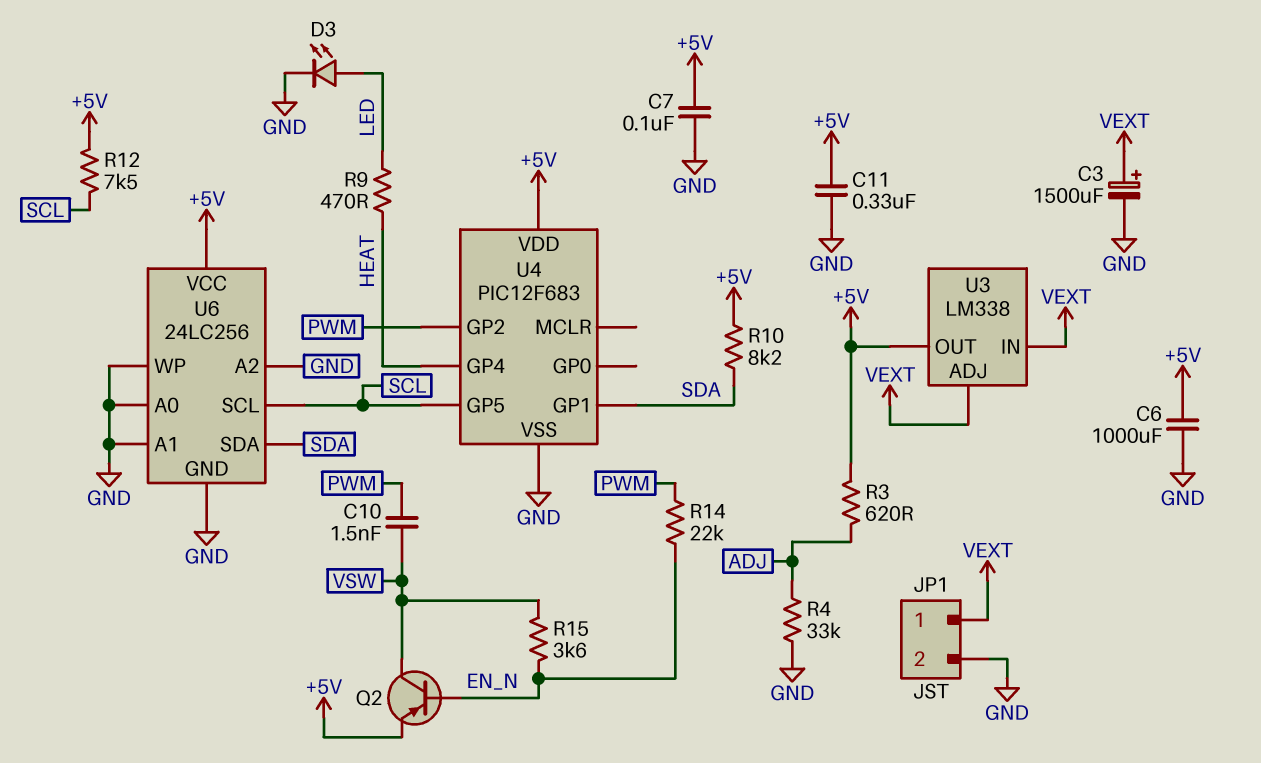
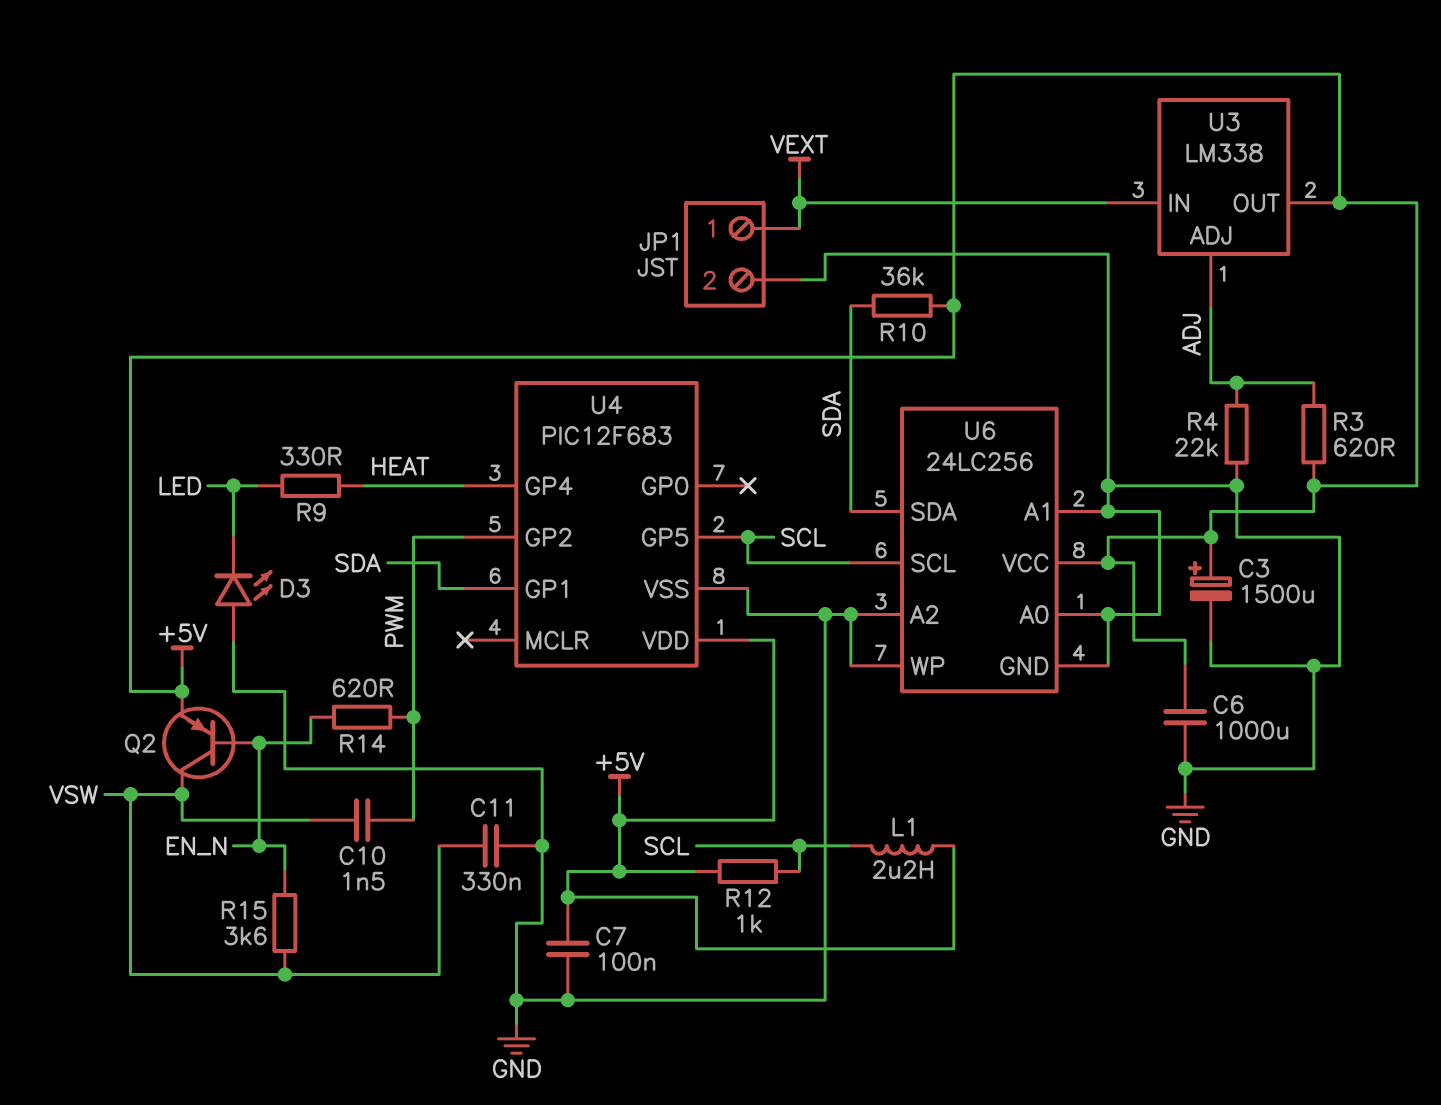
C3: 1500uF (plus VEXT, minus GND) -> 1500uF (plus +5V, minus GND)
C11: 330nF (+5V, GND) -> 330nF (GND, VSW)
D3: LED (A LED, K GND) -> LED (A GND, K LED)
L1: none -> 2.2uH (+5V, SCL)
R4: 33k (ADJ, GND) -> 22k (ADJ, GND)
R9: 470 (HEAT, LED) -> 330 (HEAT, LED)
R10: 8.2k (+5V, SDA) -> 36k (+5V, SDA)
R12: 7.5k (+5V, SCL) -> 1k (+5V, SCL)
R14: 22k (EN_N, PWM) -> 620 (EN_N, PWM)
U3 pin ADJ: VEXT -> ADJ

